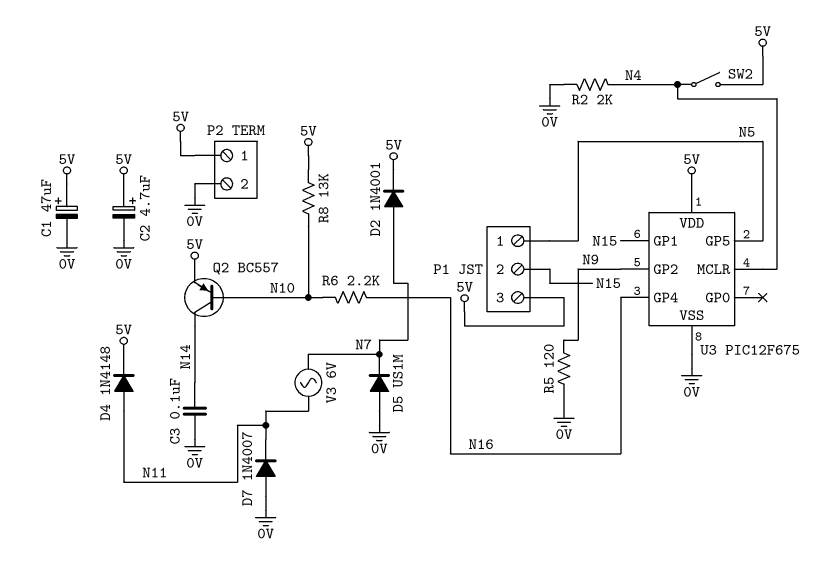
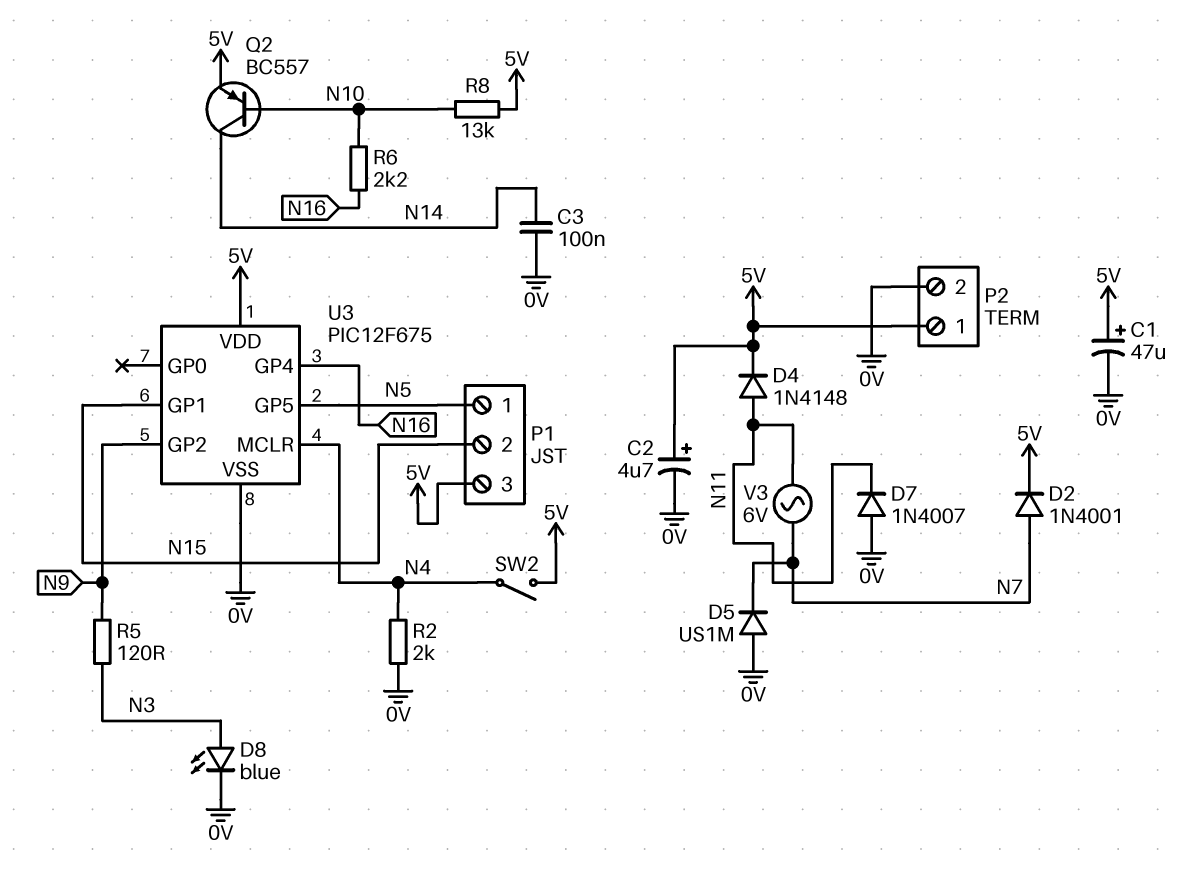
D8: none -> LED blue (A N3, K 0V)
R5: 120 (0V, N9) -> 120 (N3, N9)

